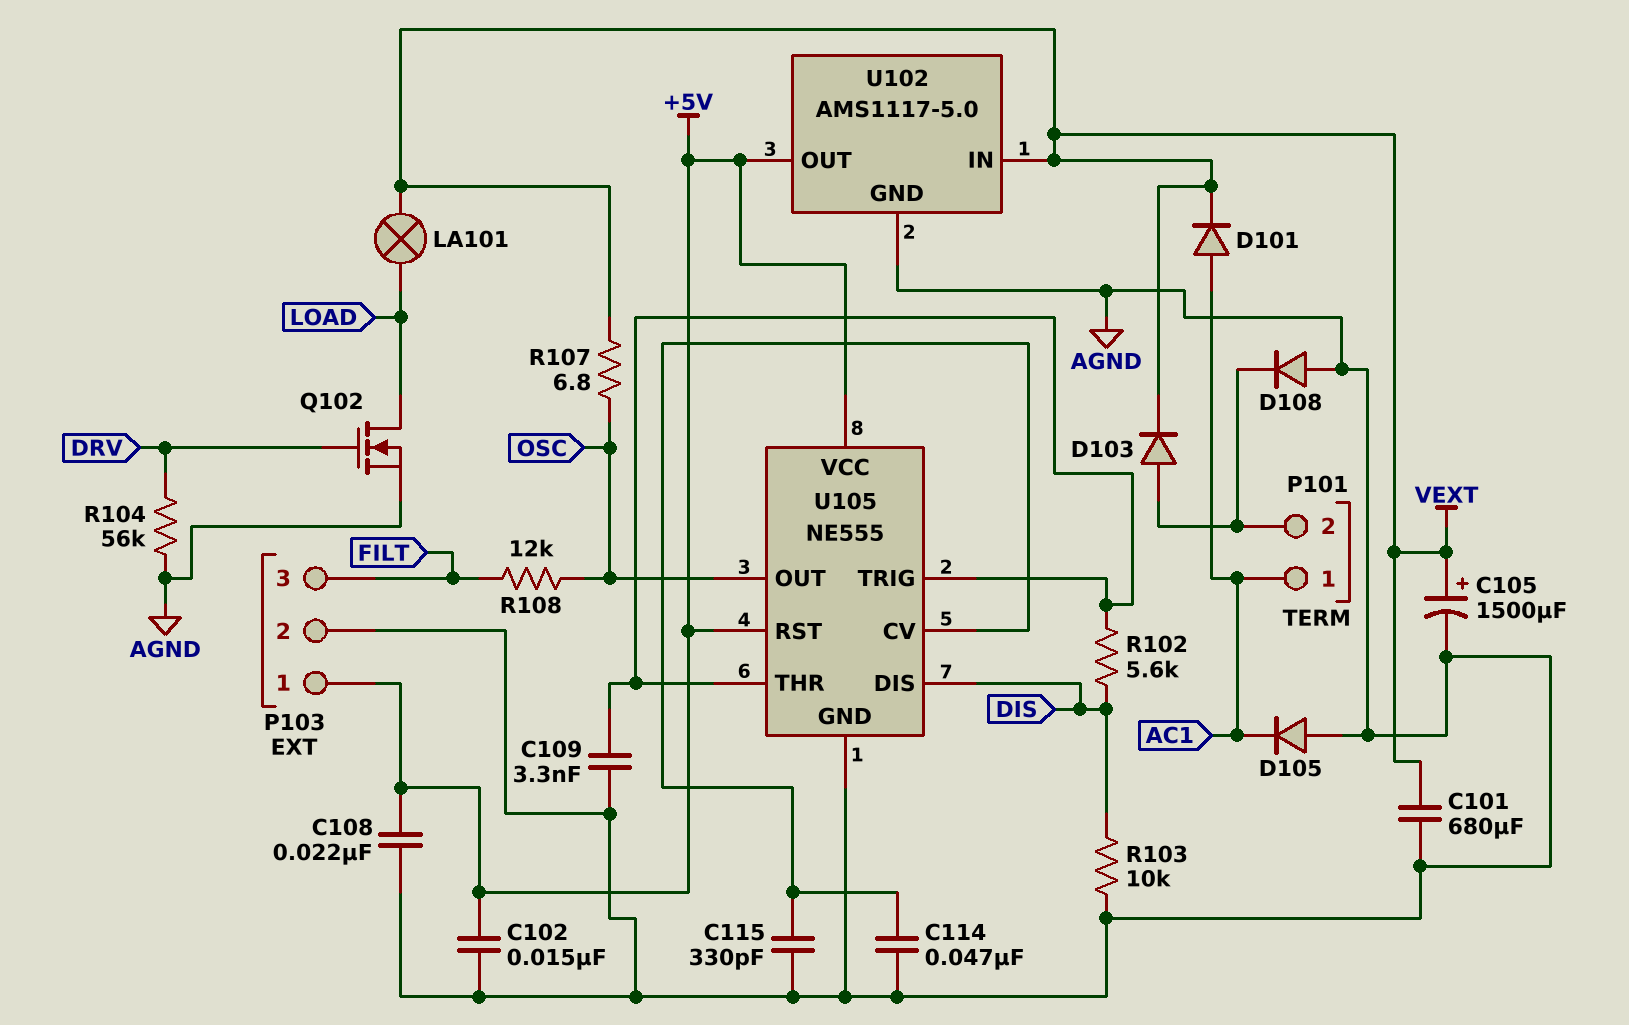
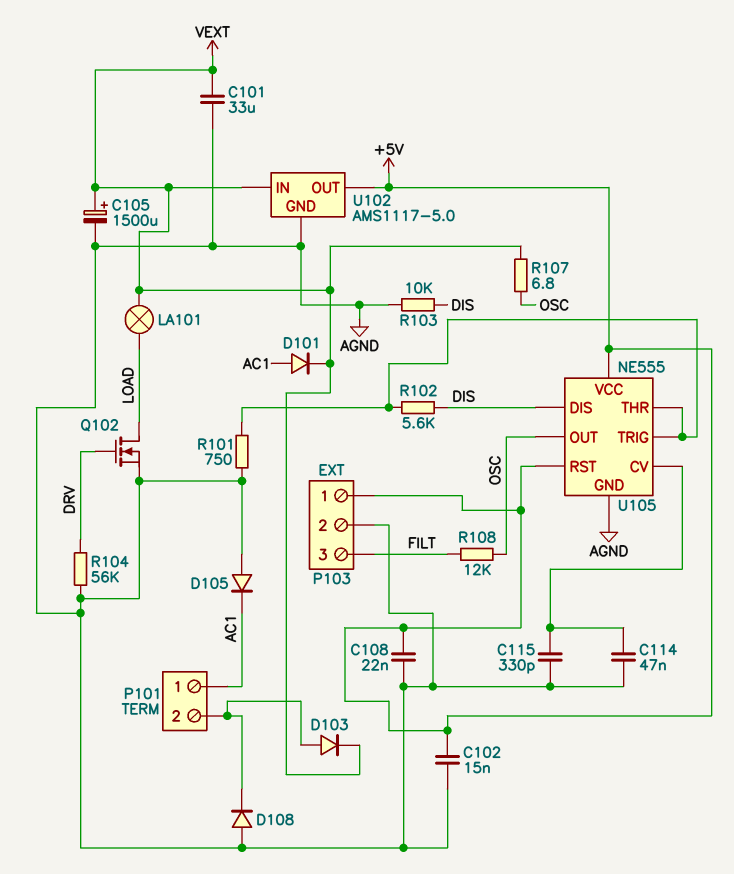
C101: 680uF (AGND, VEXT) -> 33uF (AGND, VEXT)
C109: 3.3nF (AGND, U105/THR) -> none
R101: none -> 750 (AGND, U105/THR)

